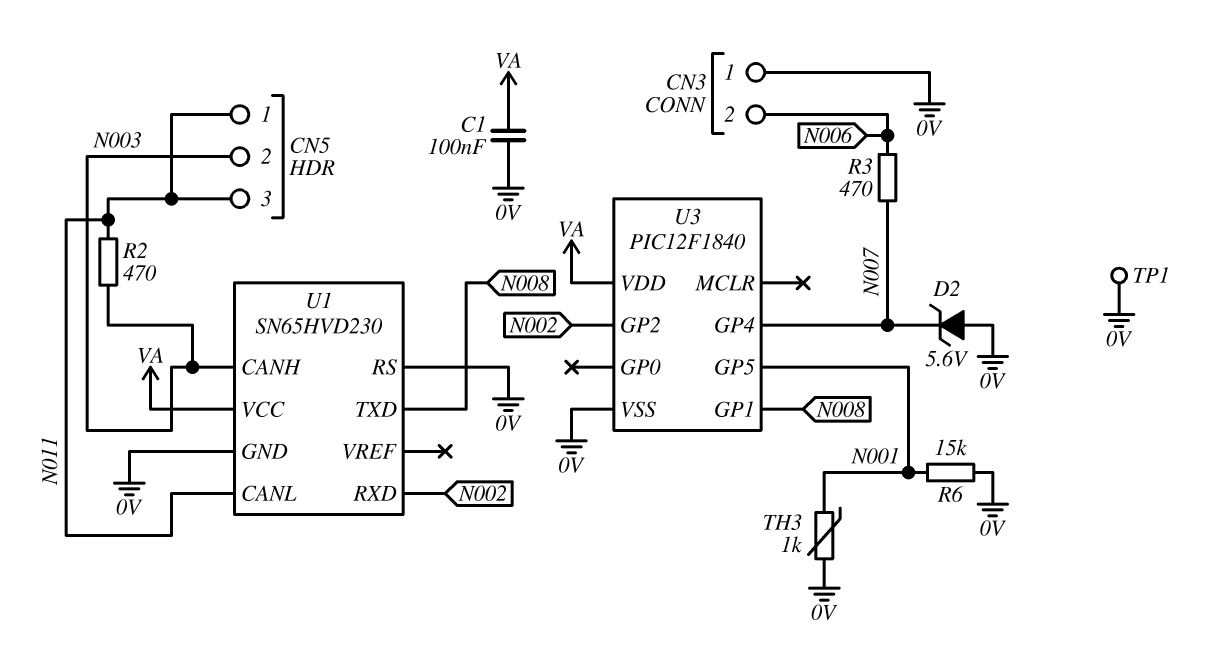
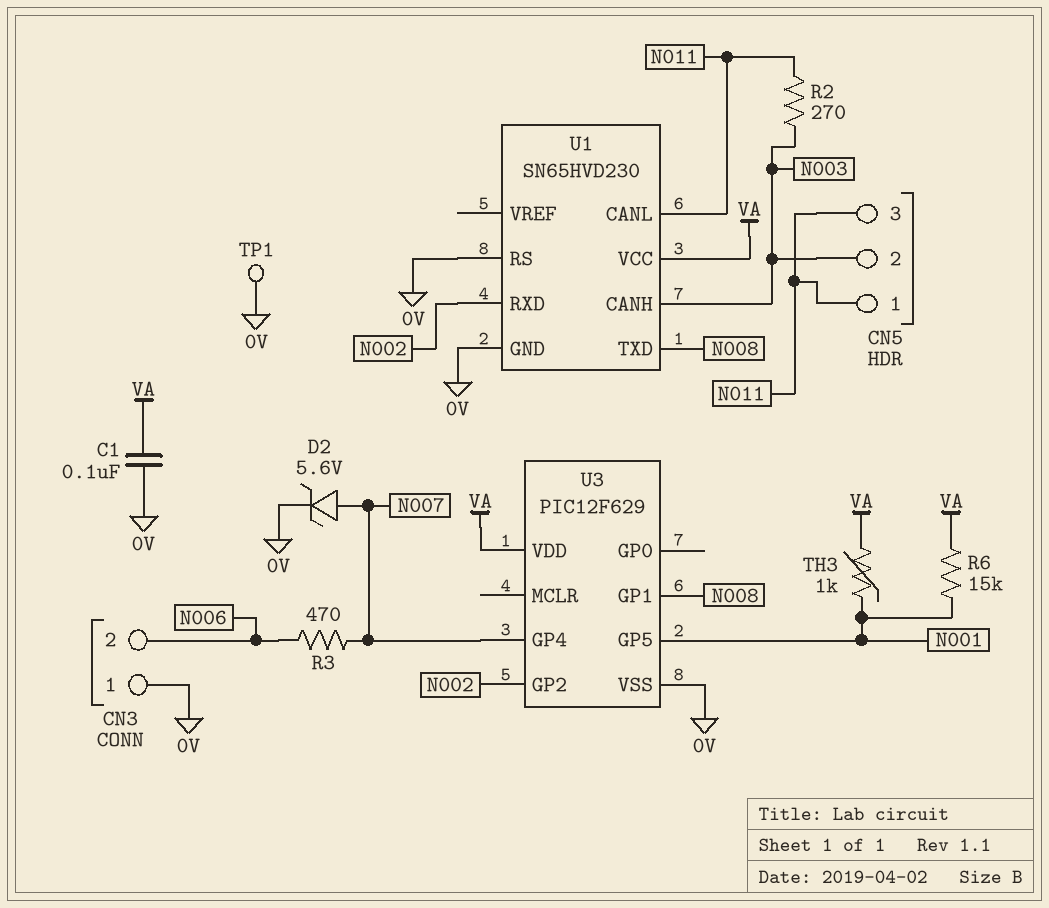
D2: zener 5.6V (A 0V, K N007) -> zener 5.6V (A N007, K 0V)
R2: 470 (N003, N011) -> 270 (N003, N011)
R6: 15k (0V, N001) -> 15k (N001, VA)
TH3: 1k (0V, N001) -> 1k (N001, VA)
U3: PIC12F1840 -> PIC12F629

